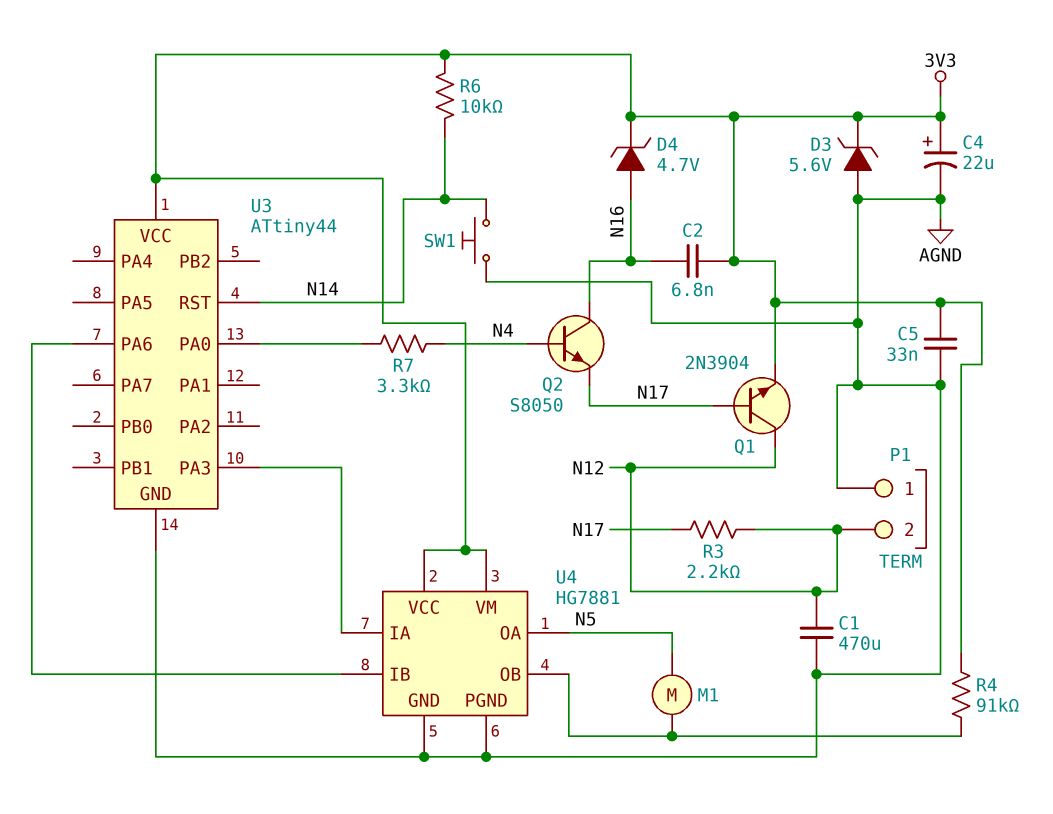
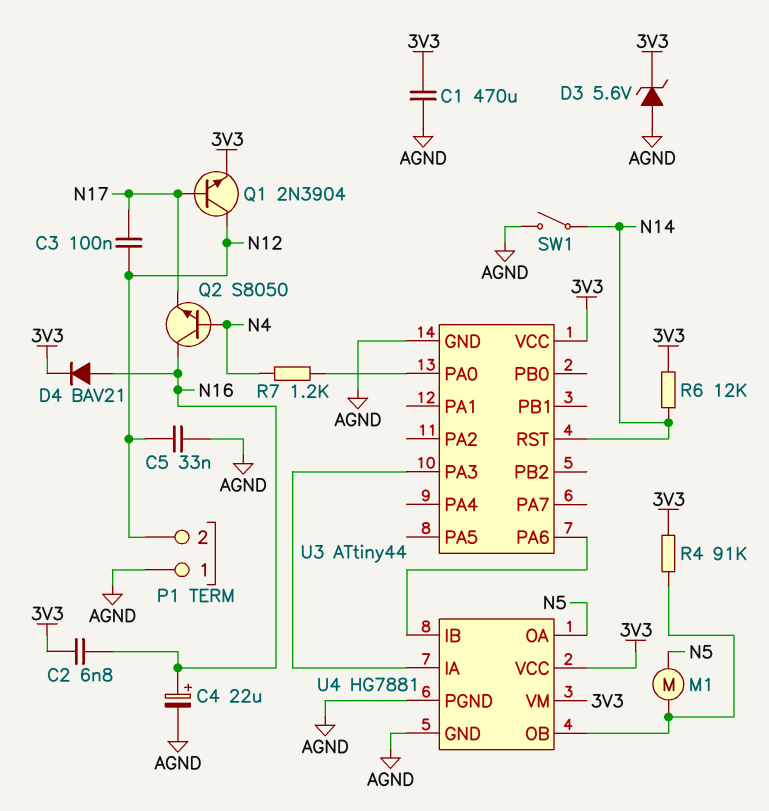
C1: 470uF (AGND, N12) -> 470uF (3V3, AGND)
C3: none -> 100nF (N12, N17)
C4: 22uF (plus 3V3, minus AGND) -> 22uF (plus N16, minus AGND)
C5: 33nF (3V3, AGND) -> 33nF (AGND, N12)
D4: zener 4.7V (A N16, K 3V3) -> diode BAV21 (A N16, K 3V3)
R3: 2.2k (N12, N17) -> none
R6: 10k (3V3, N14) -> 12k (3V3, N14)
R7: 3.3k (N4, U3/PA0) -> 1.2k (N4, U3/PA0)
SW1: button (AGND, N14) -> switch (AGND, N14)

